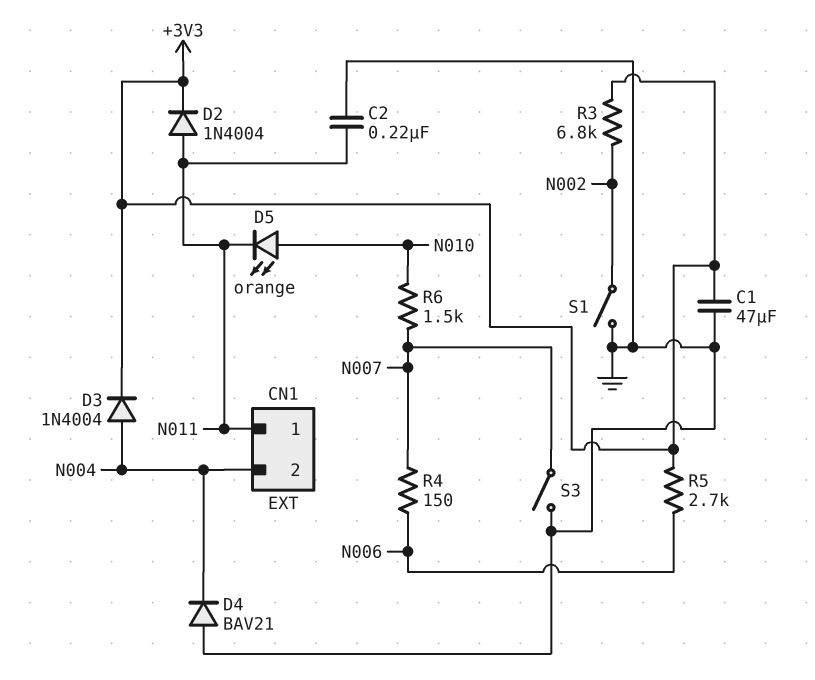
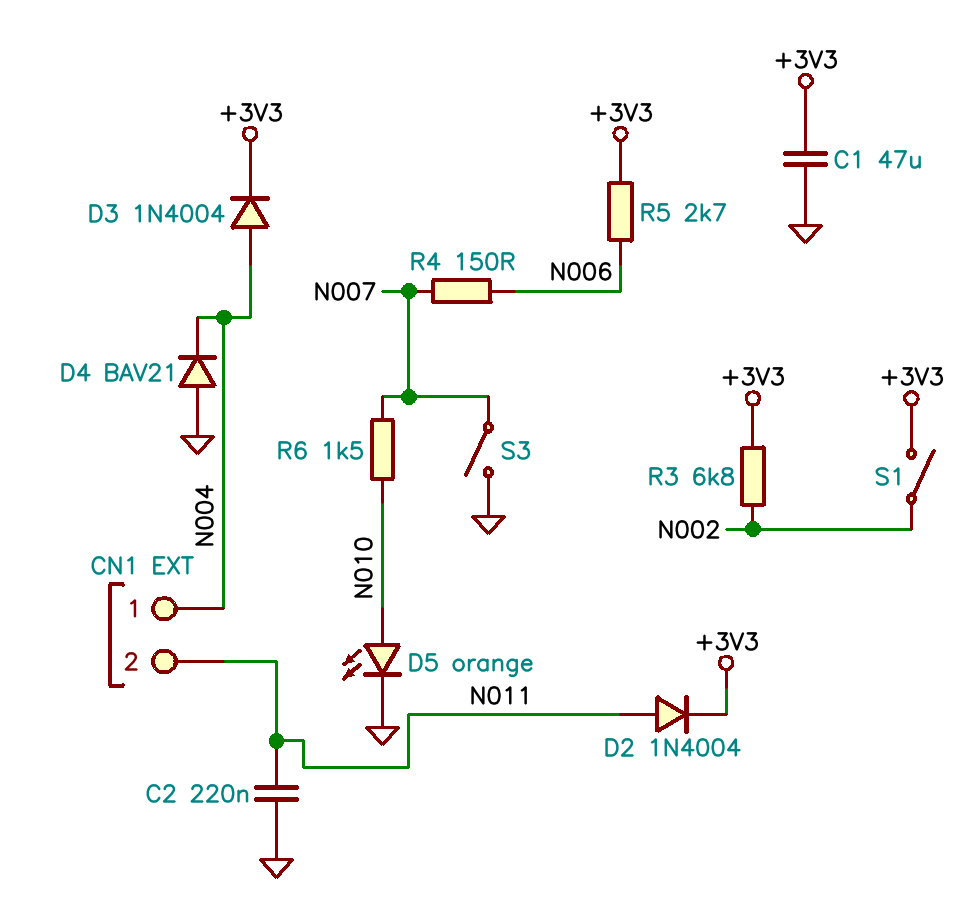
CN1 pin 1: N011 -> N004
CN1 pin 2: N004 -> N011
D5: LED orange (A N010, K N011) -> LED orange (A N010, K GND)
S1: switch (GND, N002) -> switch (+3V3, N002)

